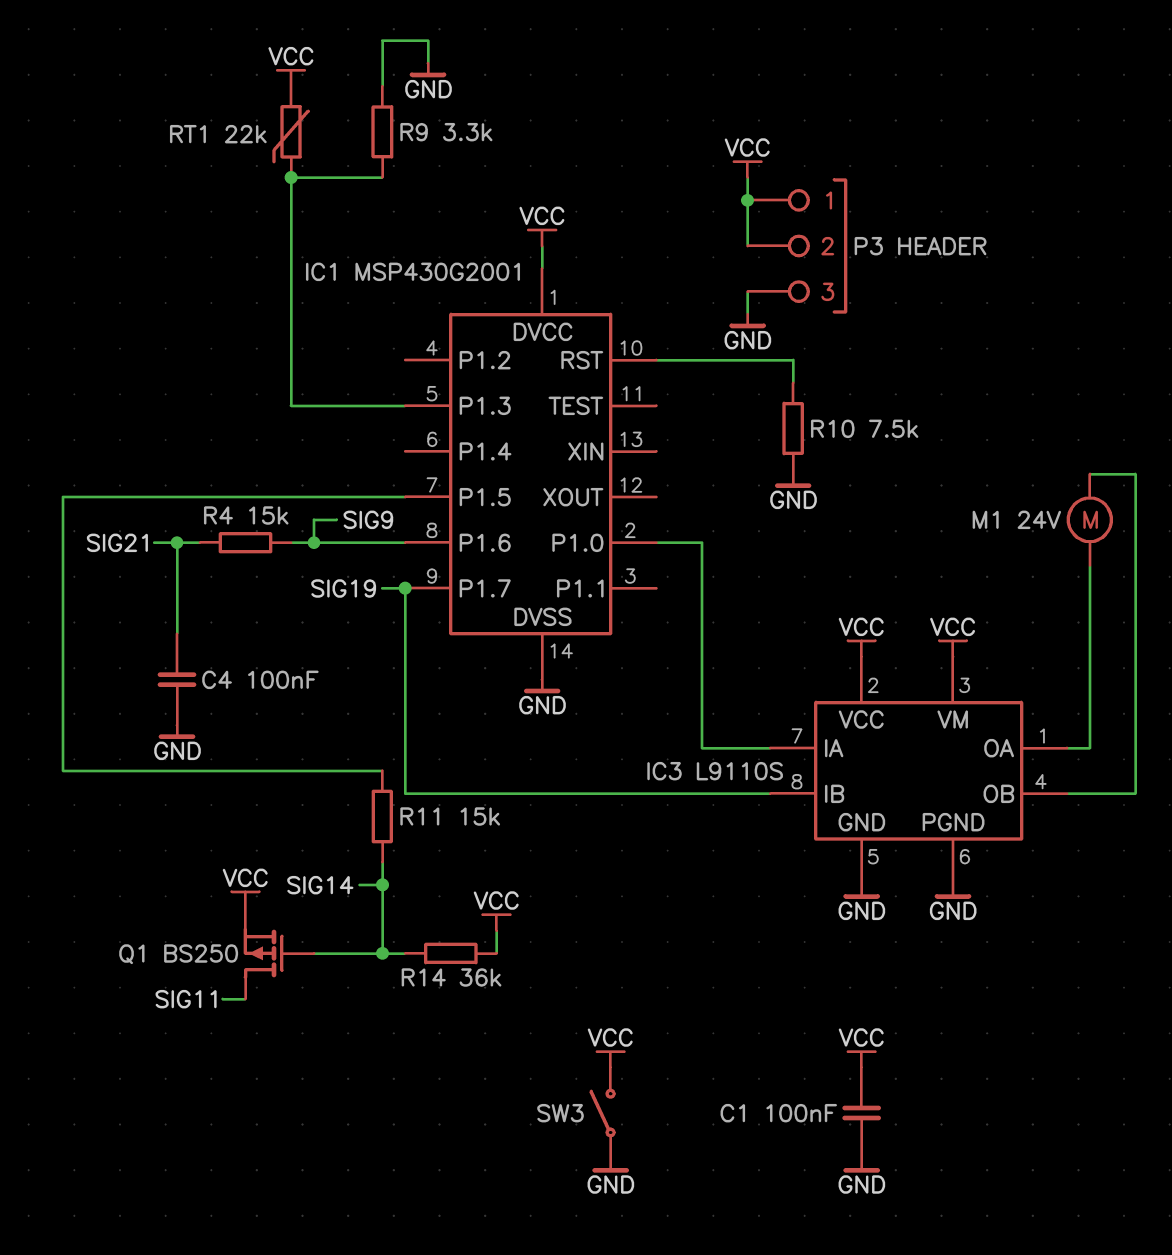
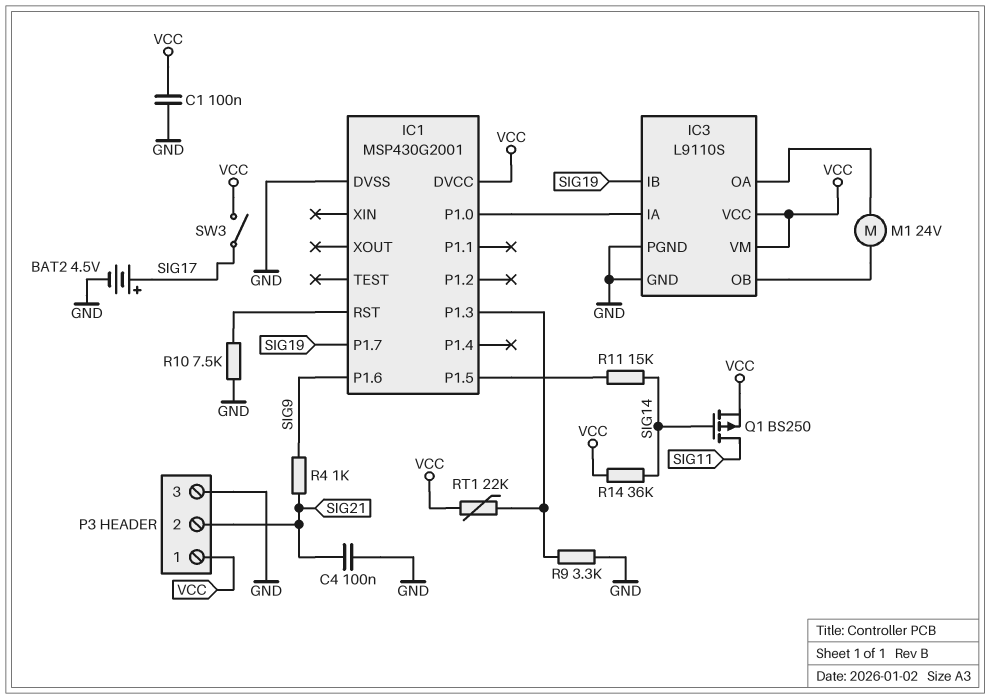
BAT2: none -> 4.5V (plus SIG17, minus GND)
P3 pin 2: VCC -> SIG21
R4: 15k (SIG9, SIG21) -> 1k (SIG9, SIG21)
SW3: switch (GND, VCC) -> switch (SIG17, VCC)

